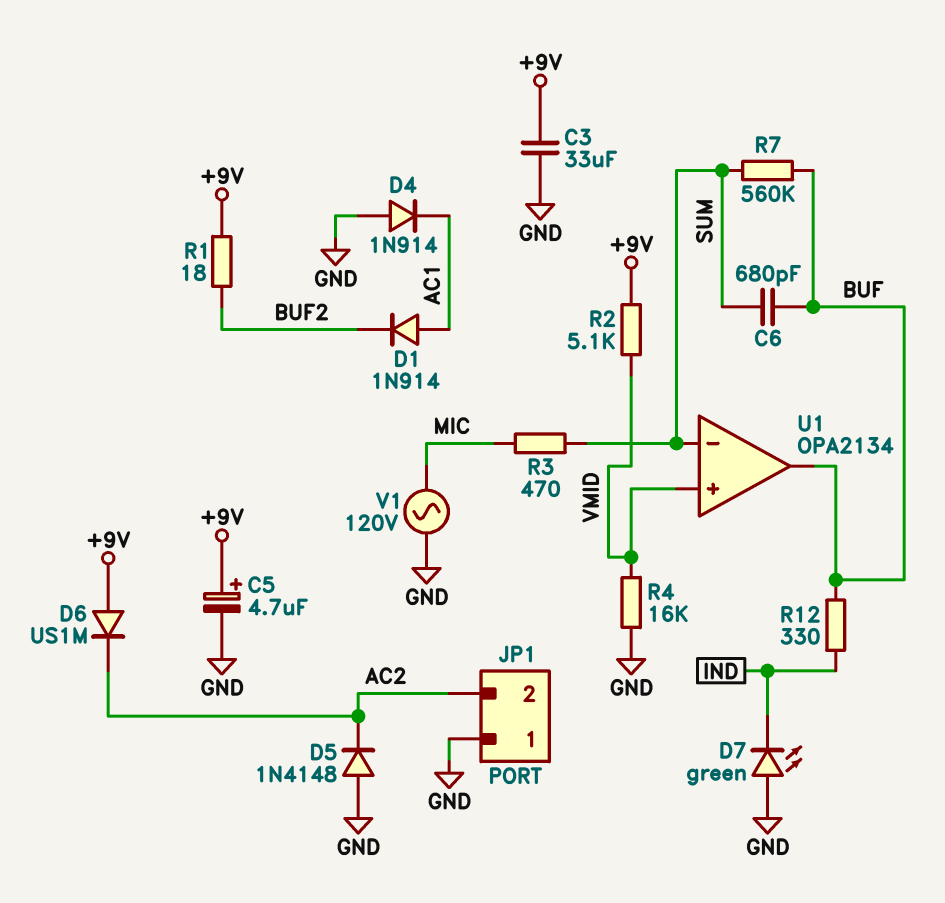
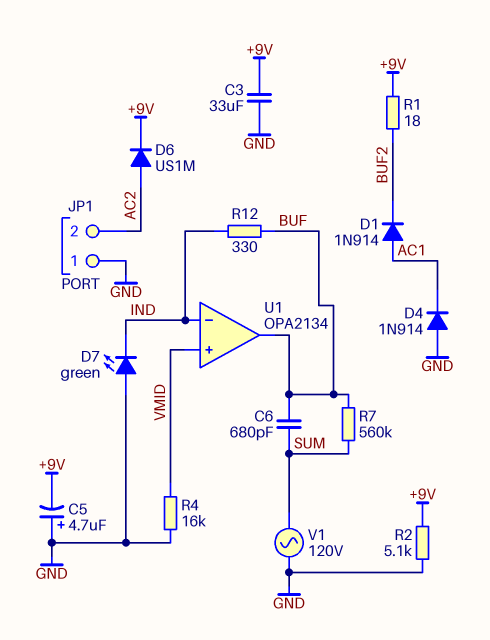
C5: 4.7uF (plus +9V, minus GND) -> 4.7uF (plus GND, minus +9V)
D5: diode 1N4148 (A GND, K AC2) -> none
D6: diode US1M (A +9V, K AC2) -> diode US1M (A AC2, K +9V)
R2: 5.1k (+9V, VMID) -> 5.1k (+9V, GND)
R3: 470 (MIC, SUM) -> none
U1 pin in-: SUM -> IND
V1: AC 120V (GND, MIC) -> AC 120V (GND, SUM)

